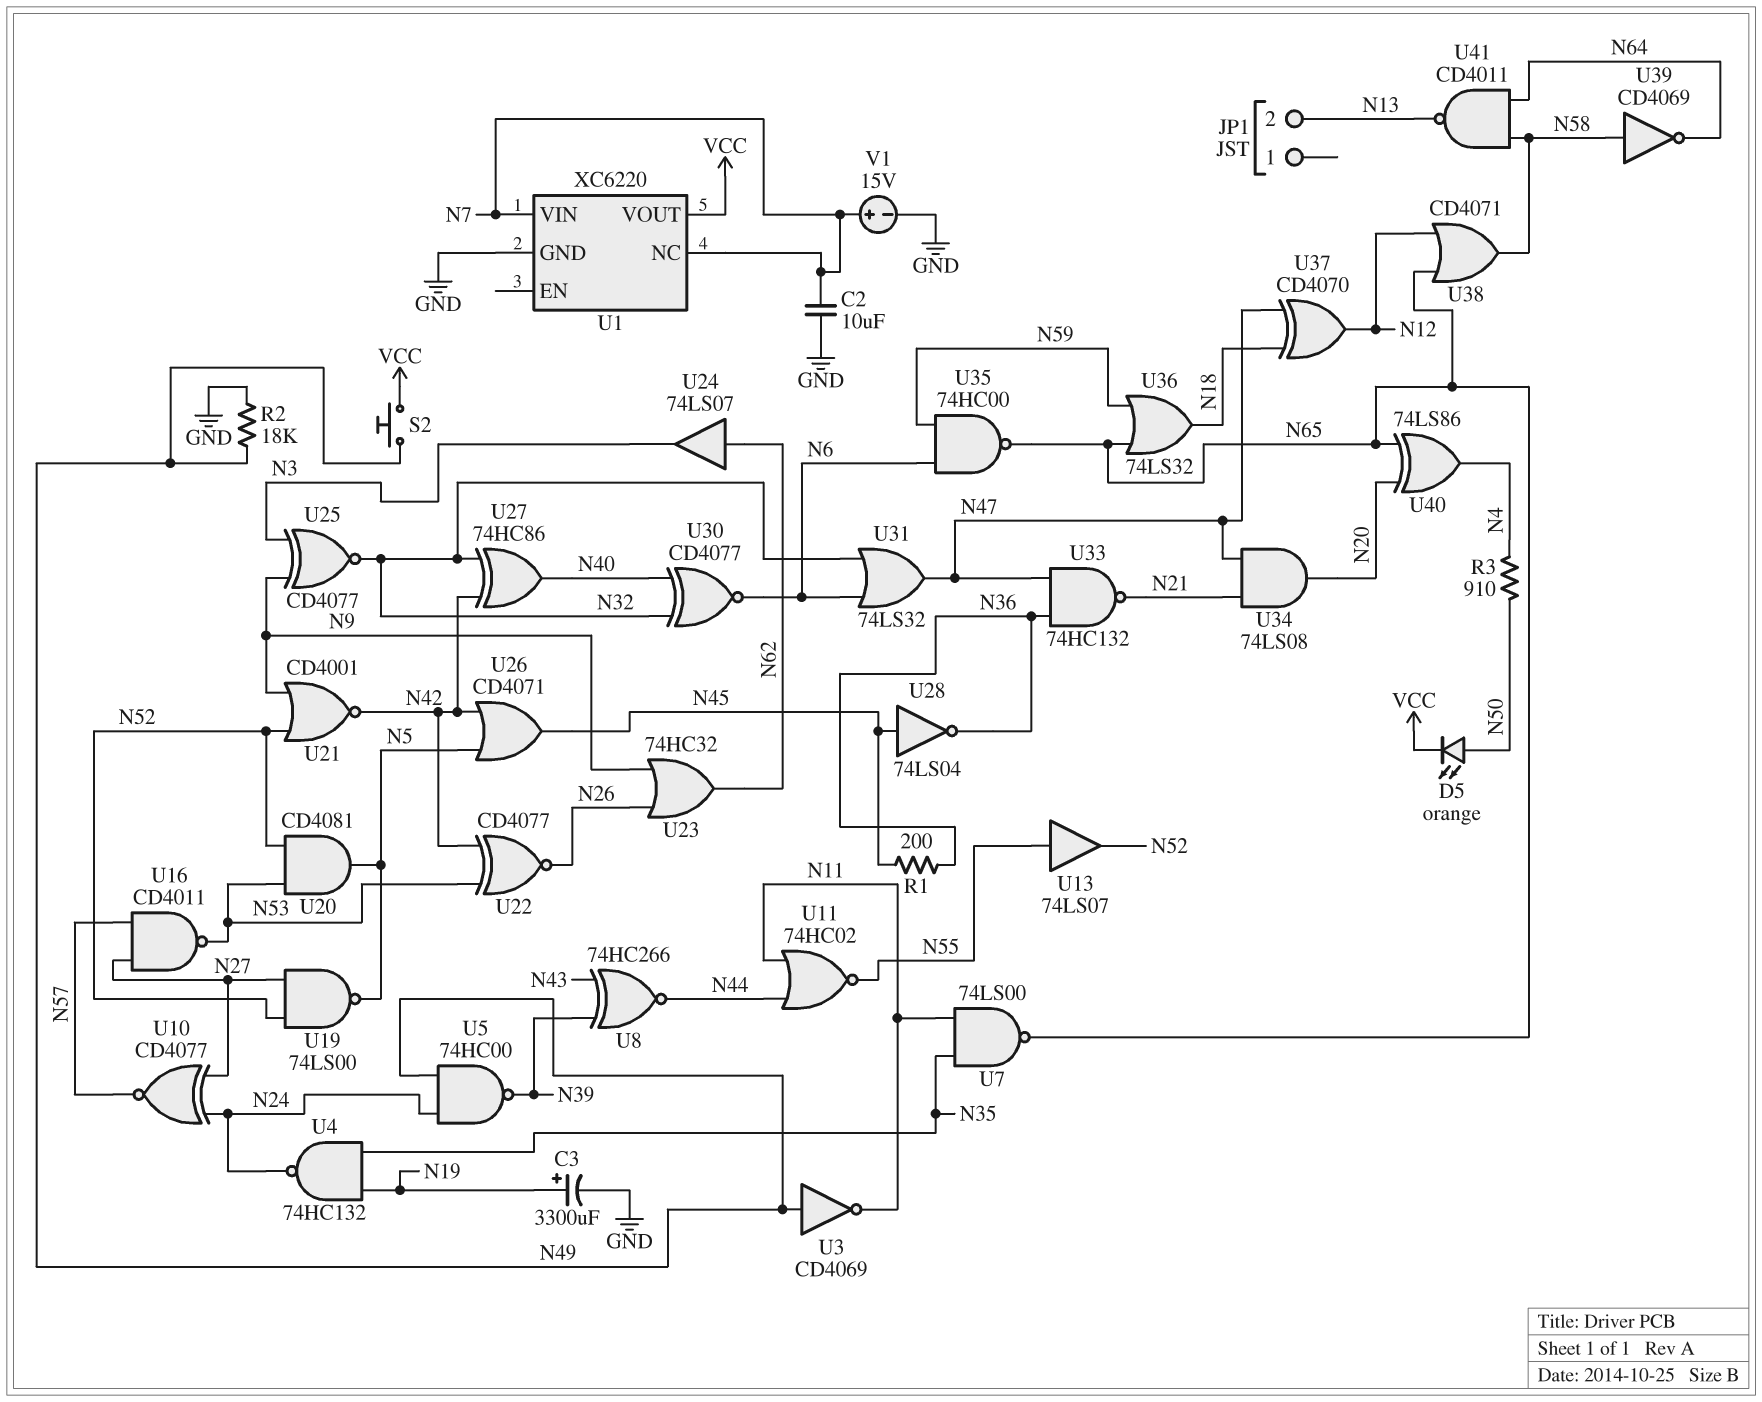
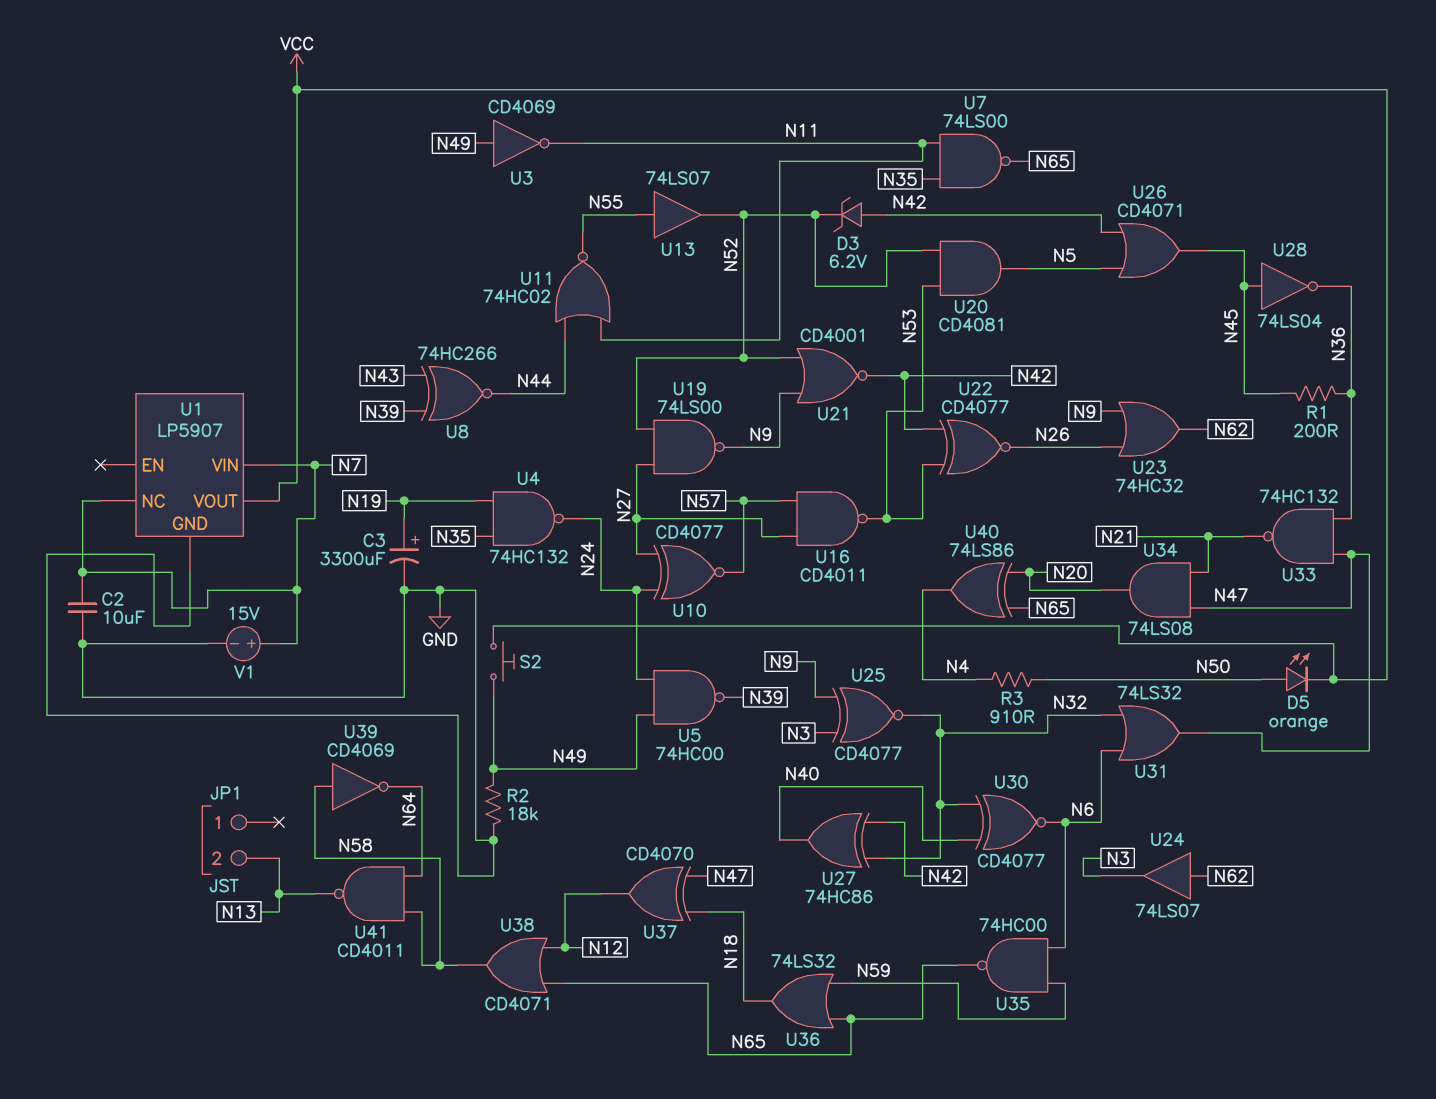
D3: none -> zener 6.2V (A N42, K N52)
U1: XC6220 -> LP5907
U19: NAND 74LS00 (in N27, in N52, out N5) -> NAND 74LS00 (in N27, in N52, out N9)

